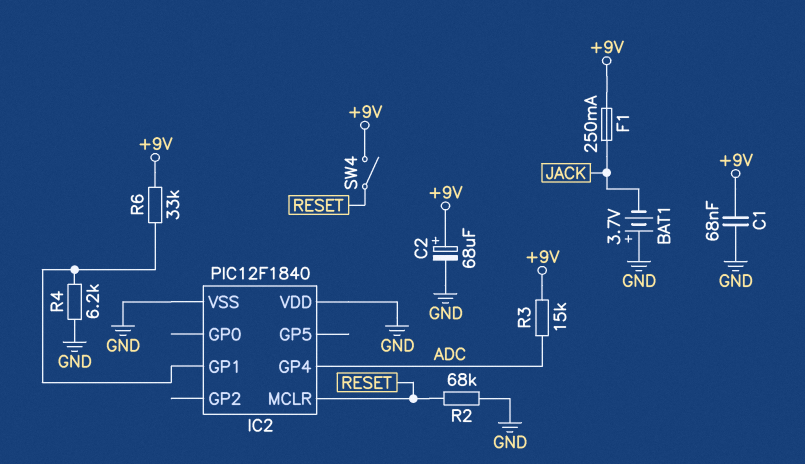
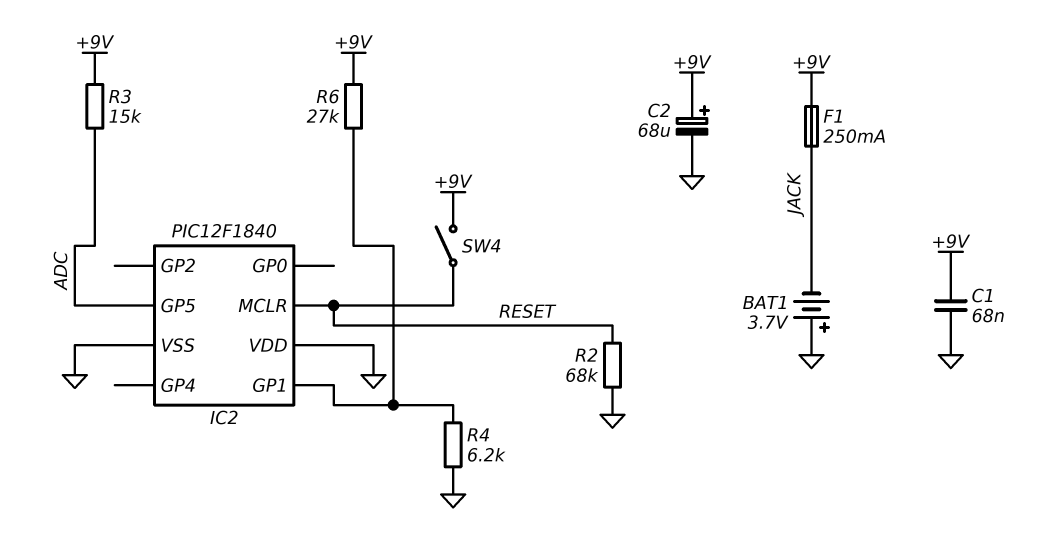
IC2 pin GP4: ADC -> none
IC2 pin GP5: none -> ADC
R6: 33k (+9V, IC2/GP1) -> 27k (+9V, IC2/GP1)

